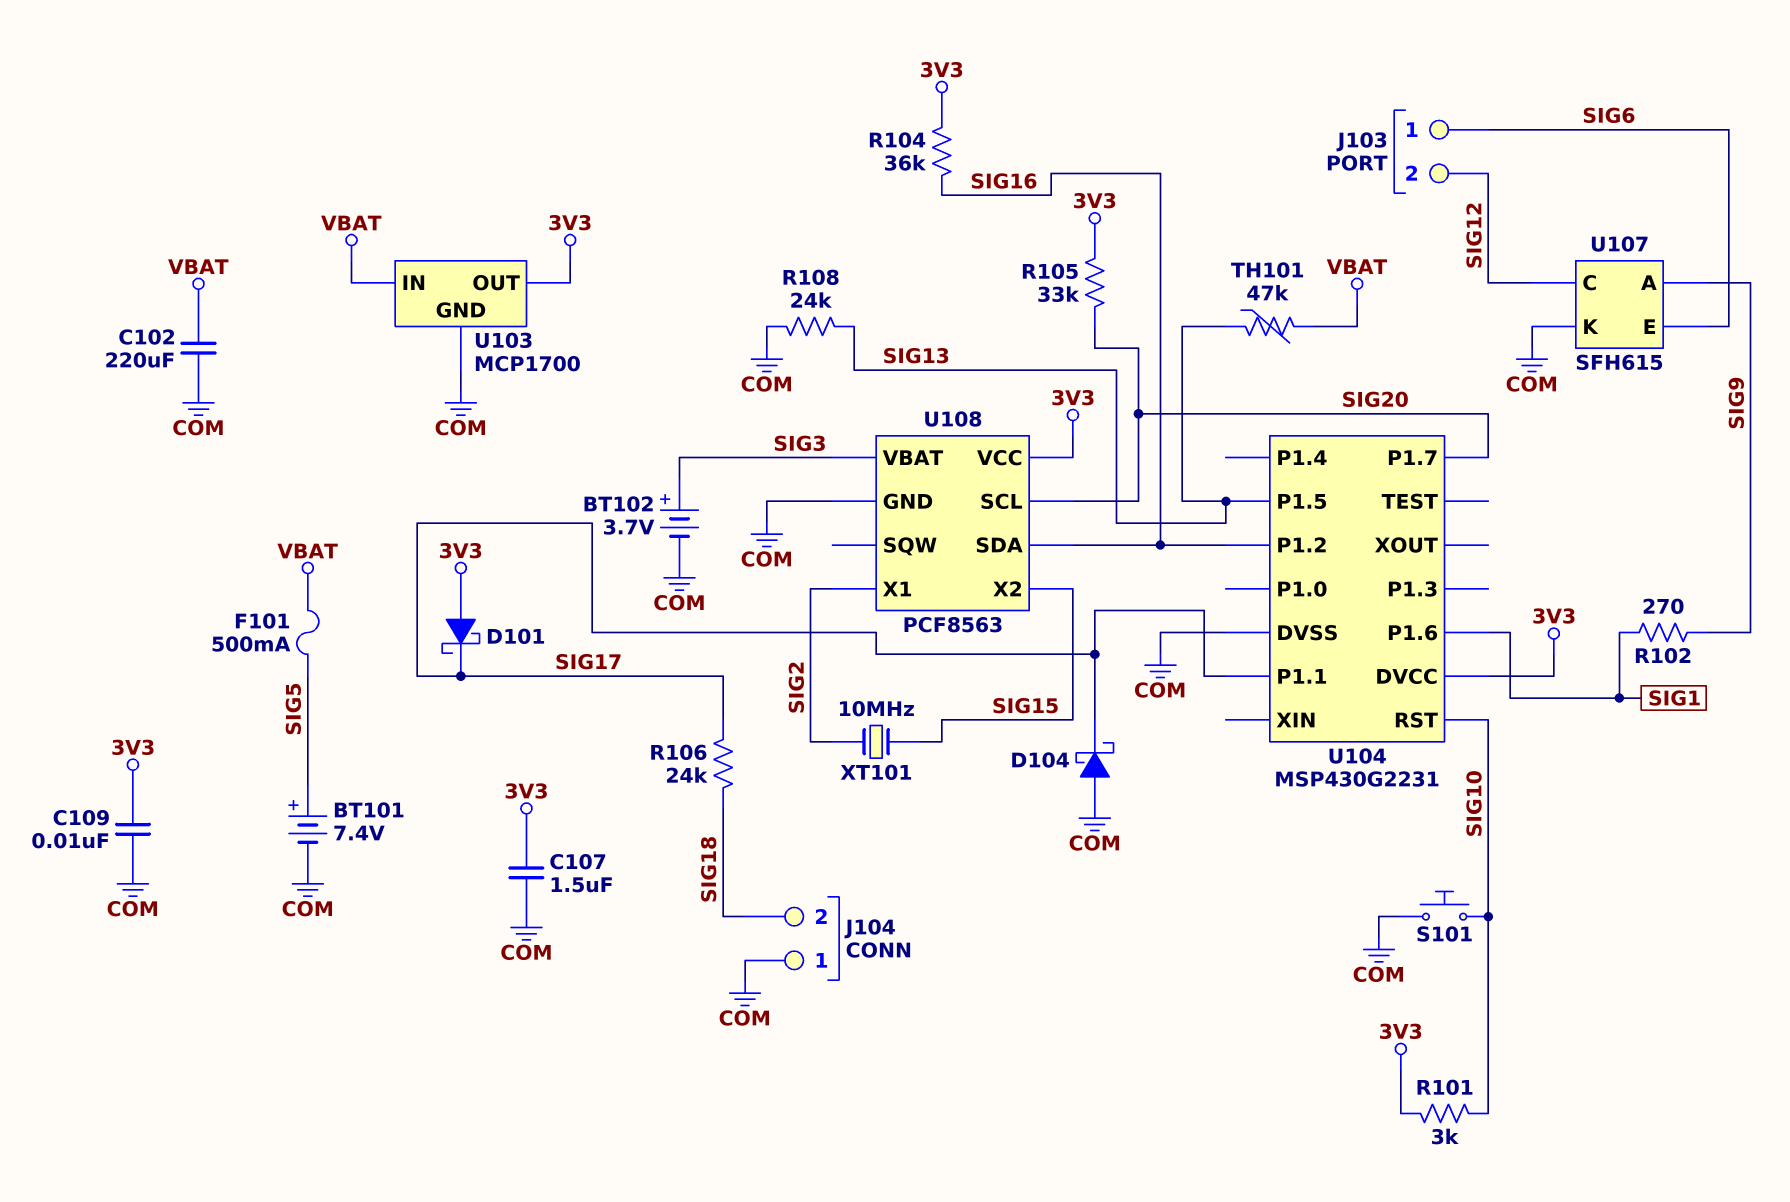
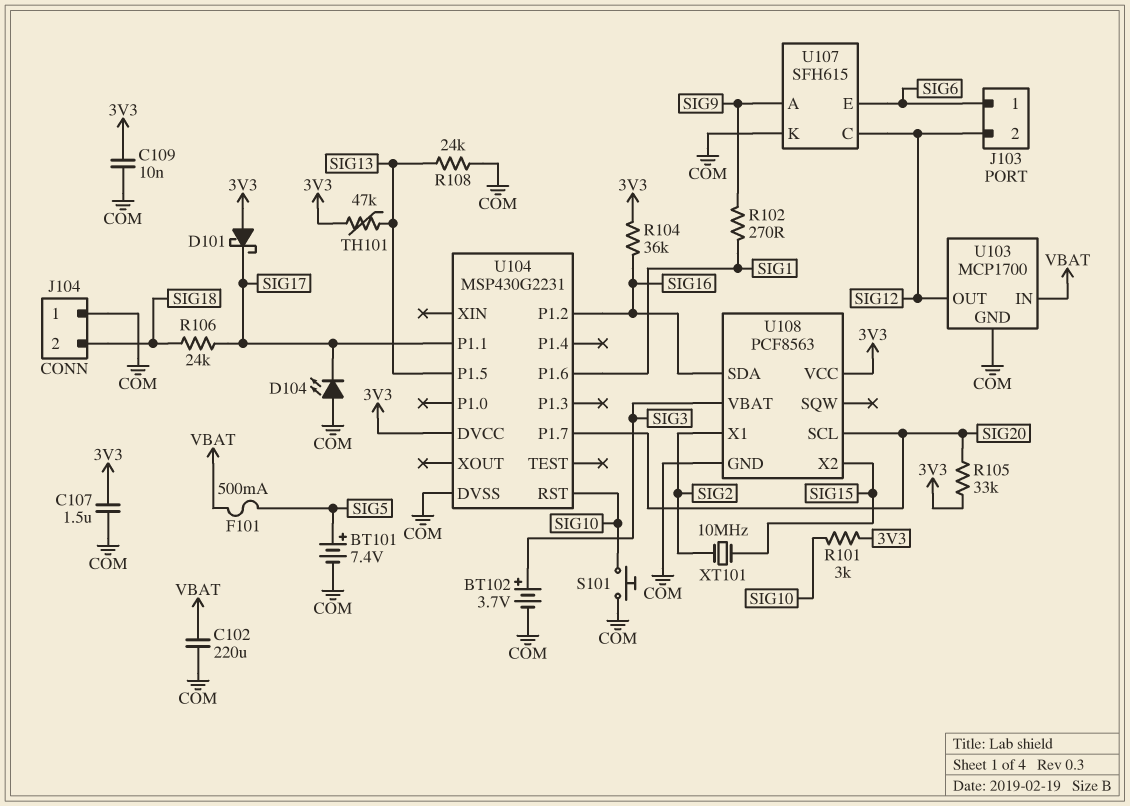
D104: schottky (A COM, K SIG17) -> LED (A COM, K SIG17)
TH101: 47k (SIG13, VBAT) -> 47k (3V3, SIG13)
U103 pin OUT: 3V3 -> SIG12

